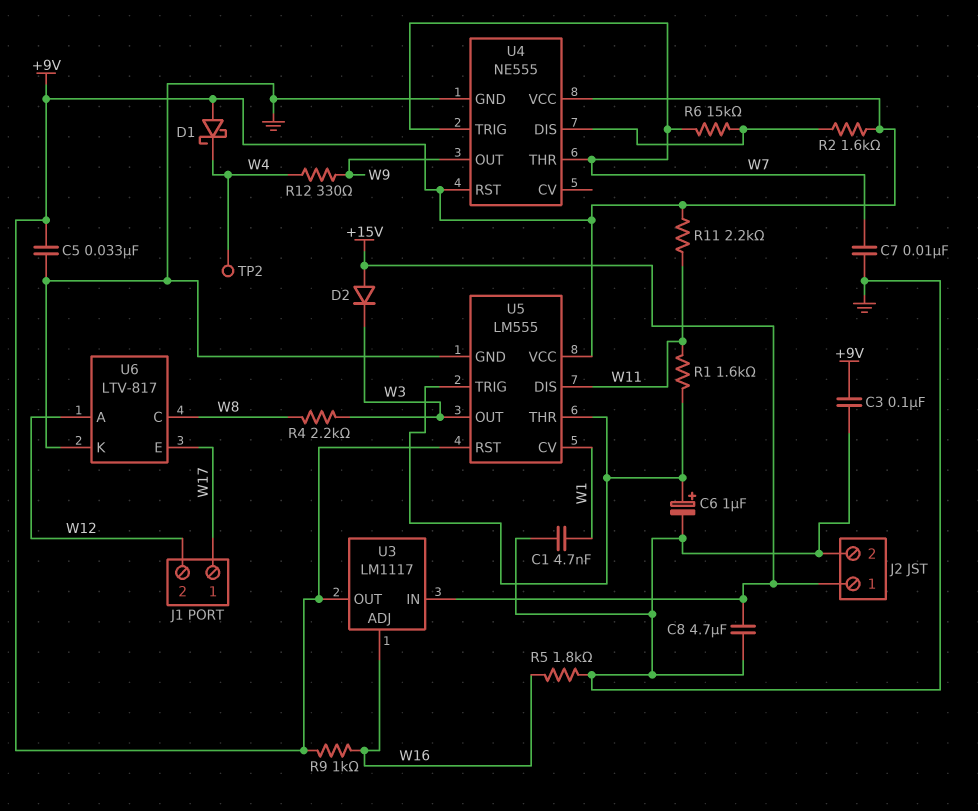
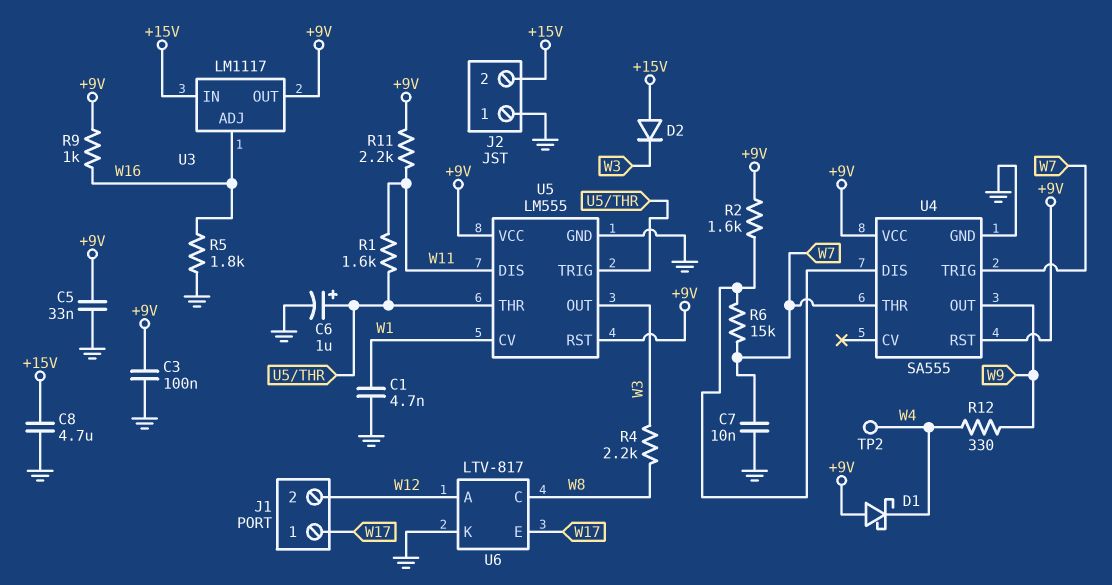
J2 pin 1: +15V -> GND
J2 pin 2: GND -> +15V
U4: NE555 -> SA555

